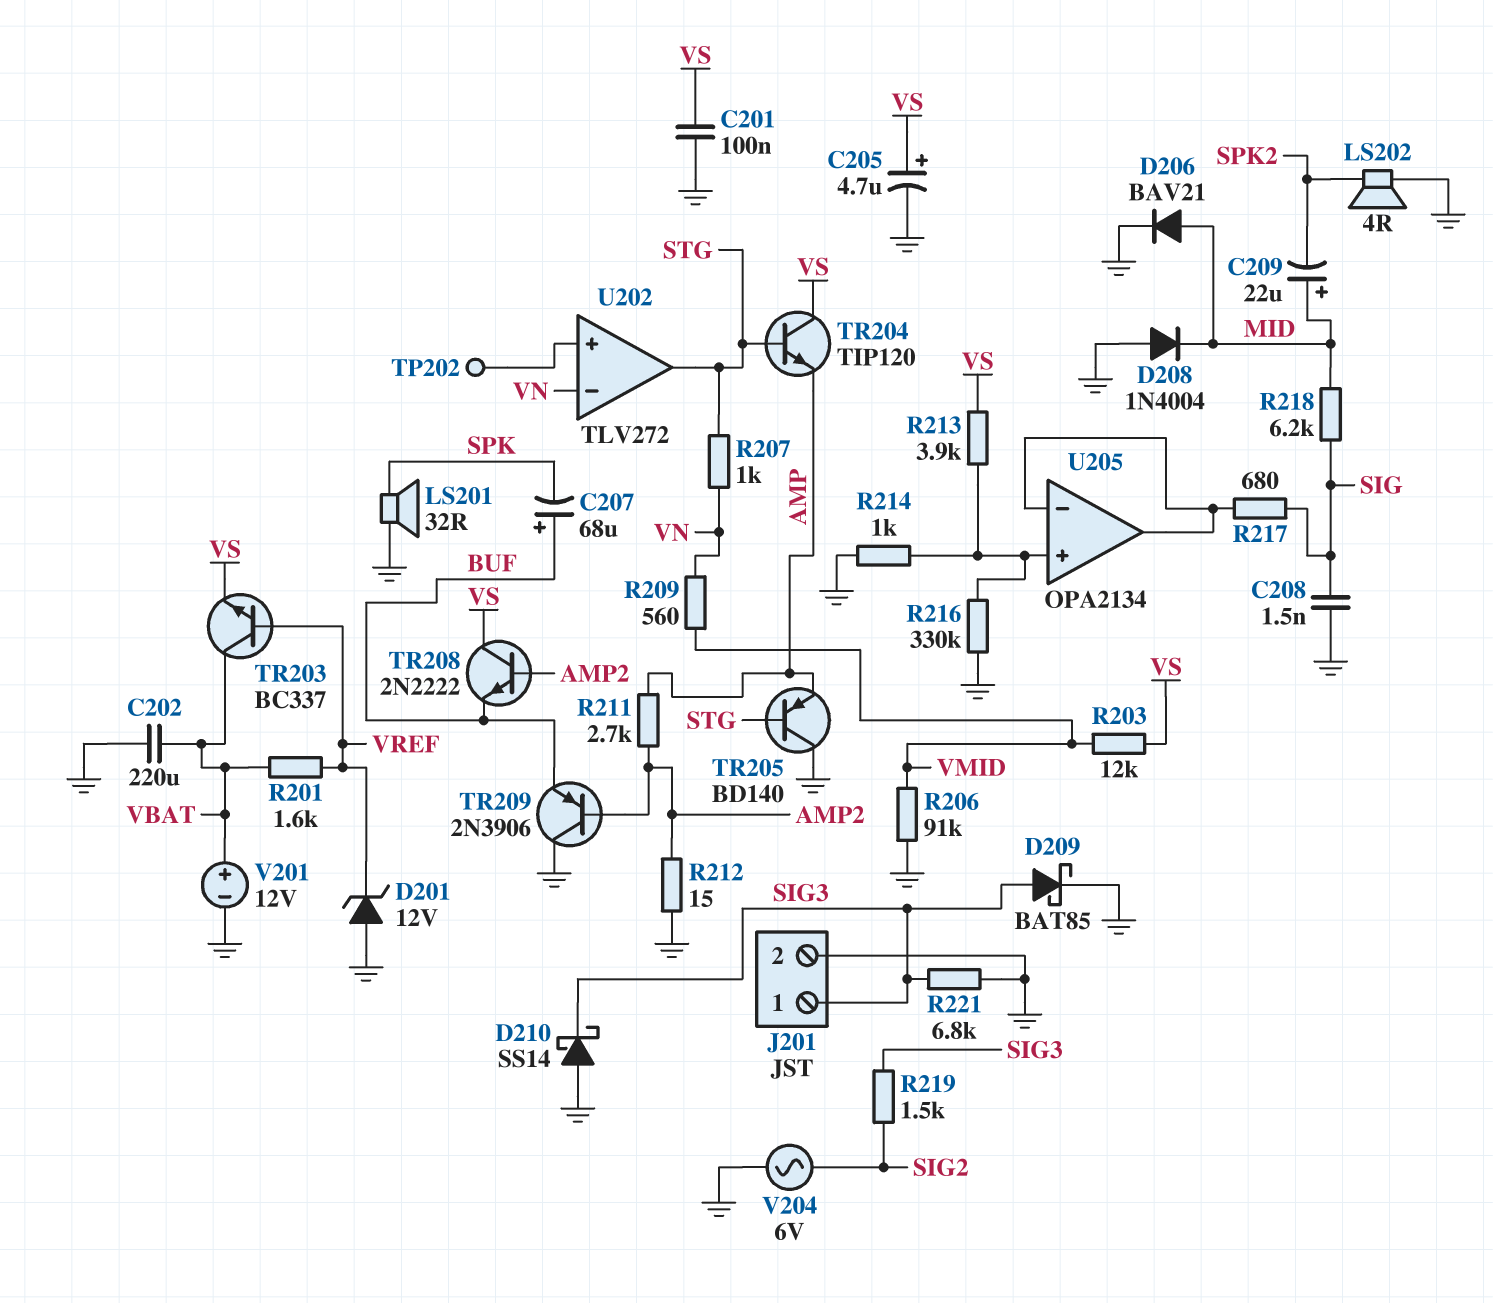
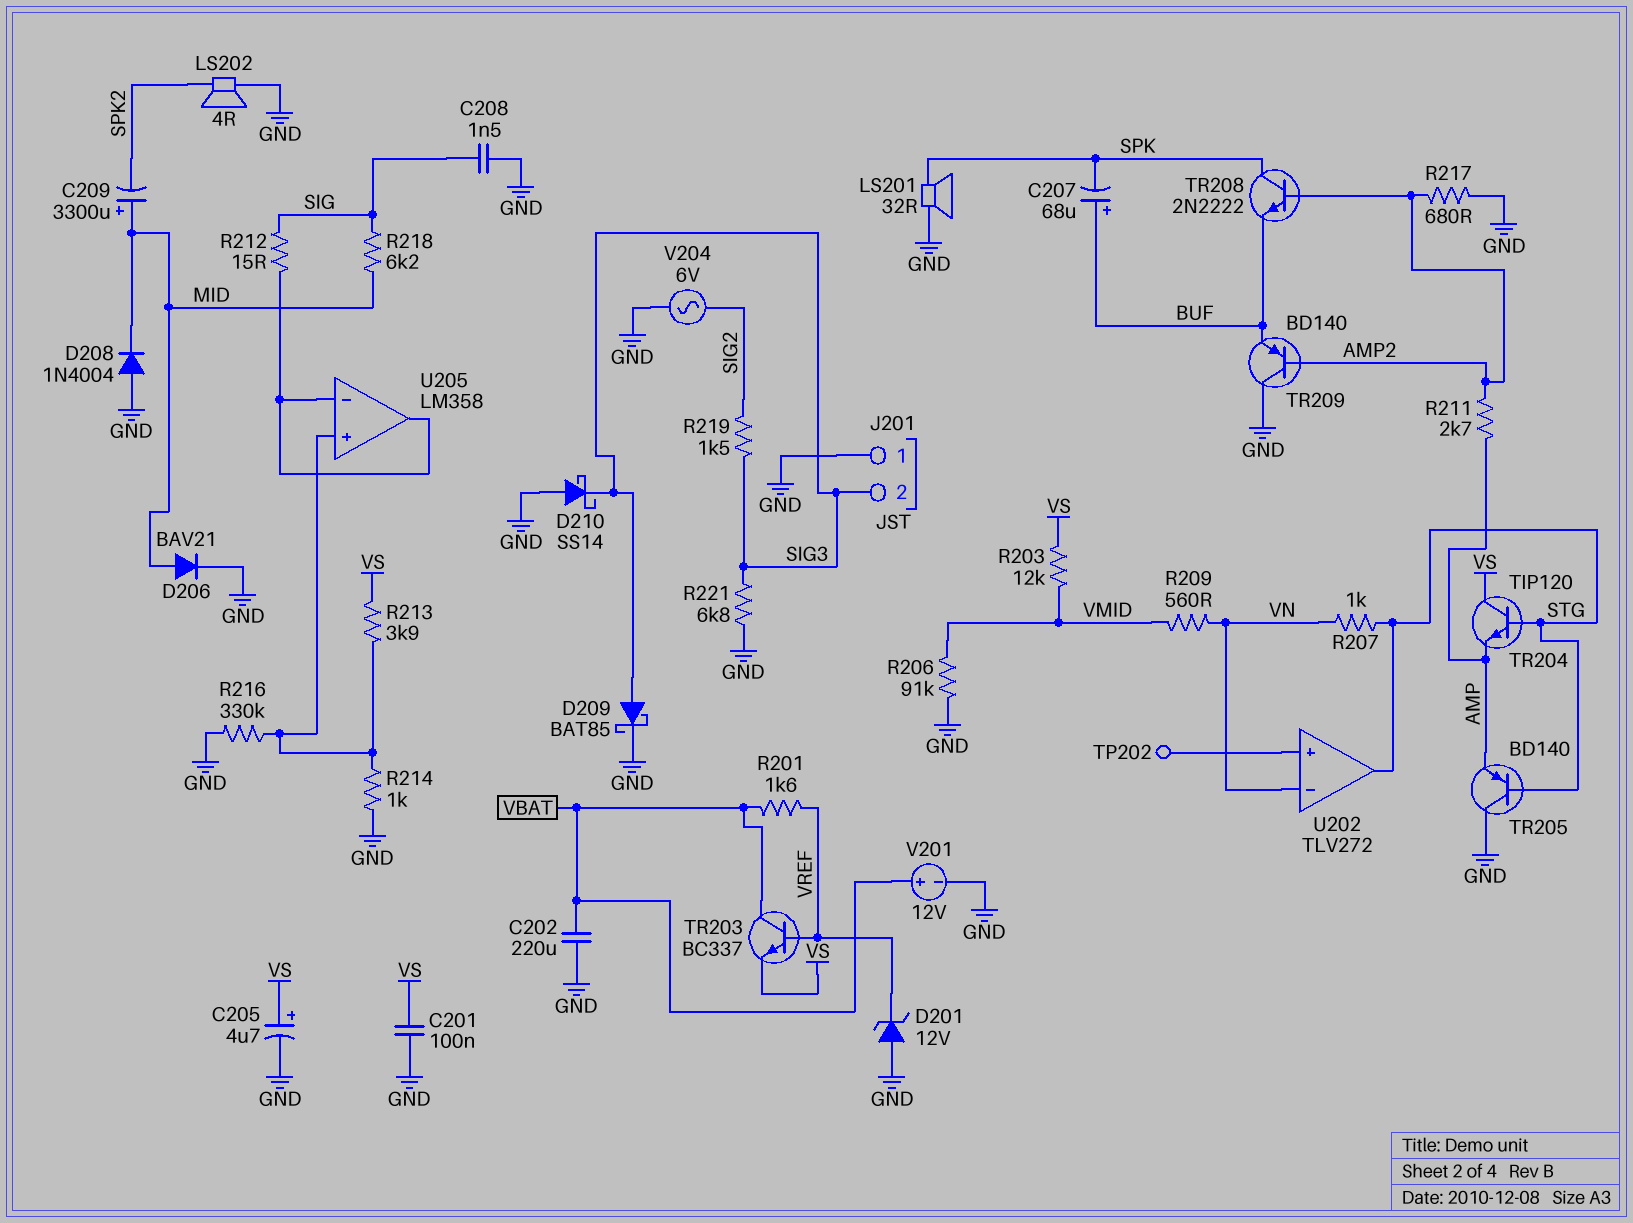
C209: 22uF (plus MID, minus SPK2) -> 3300uF (plus MID, minus SPK2)
J201 pin 1: SIG3 -> GND
J201 pin 2: GND -> SIG3
R212: 15 (AMP2, GND) -> 15 (SIG, U205/in-)
R217: 680 (SIG, U205/in-) -> 680 (AMP2, GND)
TR208: NPN 2N2222 (B AMP2, C VS, E BUF) -> NPN 2N2222 (B AMP2, C SPK, E BUF)
TR209: PNP 2N3906 (B AMP2, C GND, E BUF) -> PNP BD140 (B AMP2, C GND, E BUF)
U205: OPA2134 -> LM358

